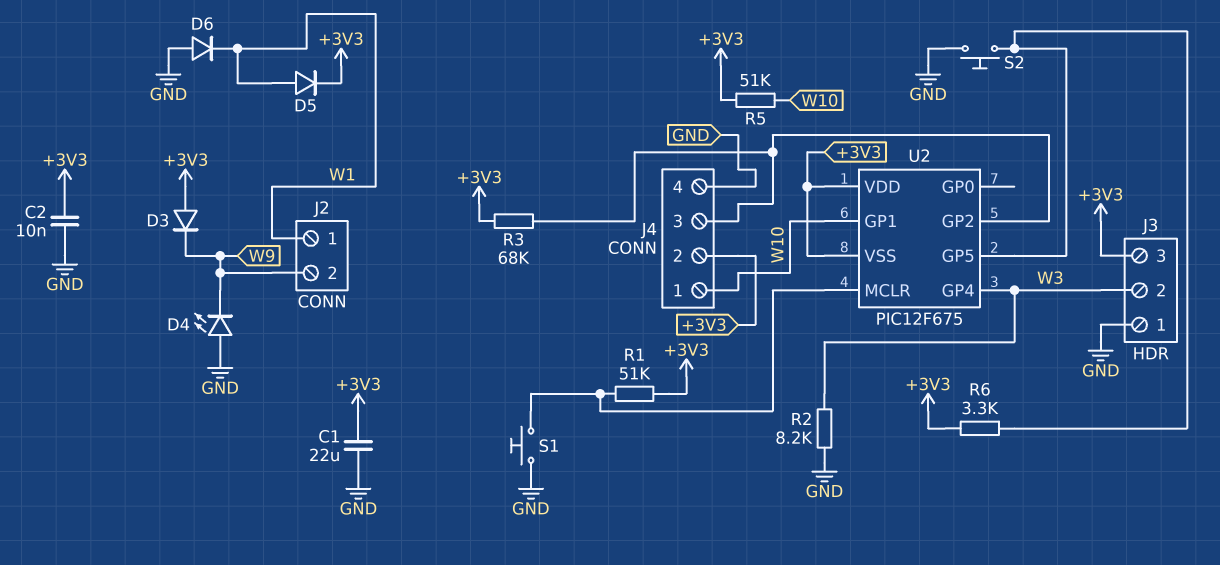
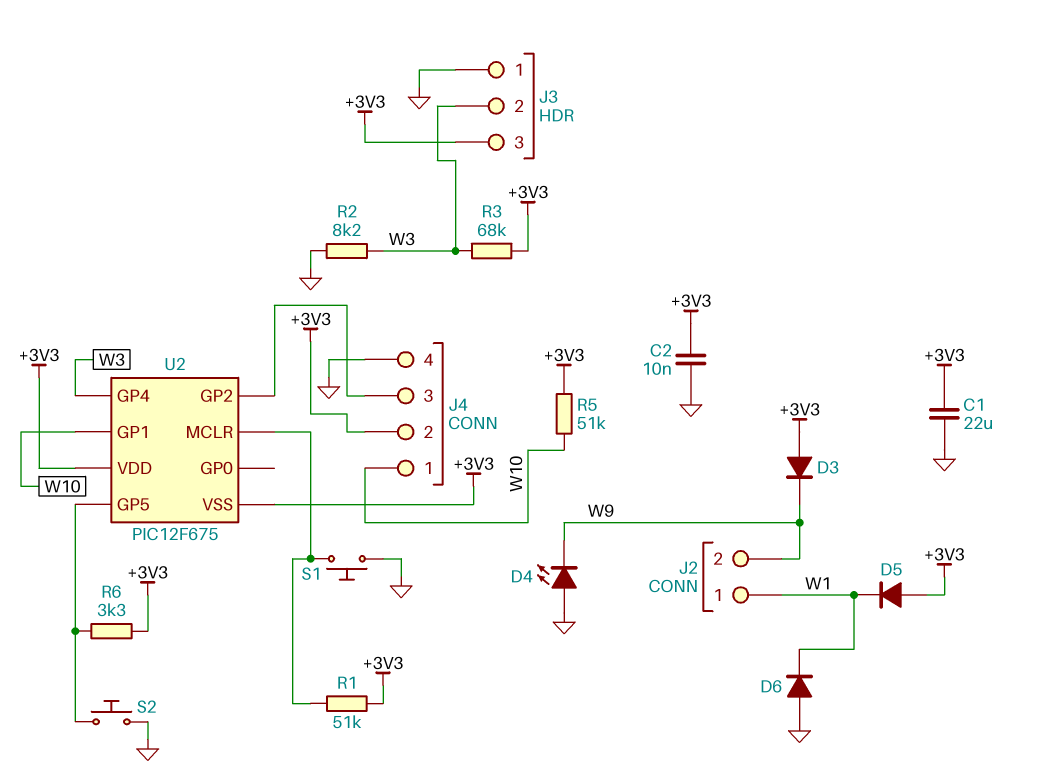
D5: diode (A W1, K +3V3) -> diode (A +3V3, K W1)
R3: 68k (+3V3, J4/3) -> 68k (+3V3, W3)

